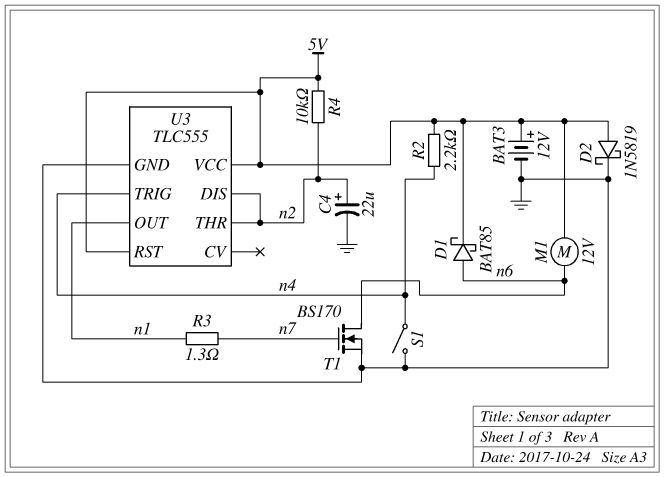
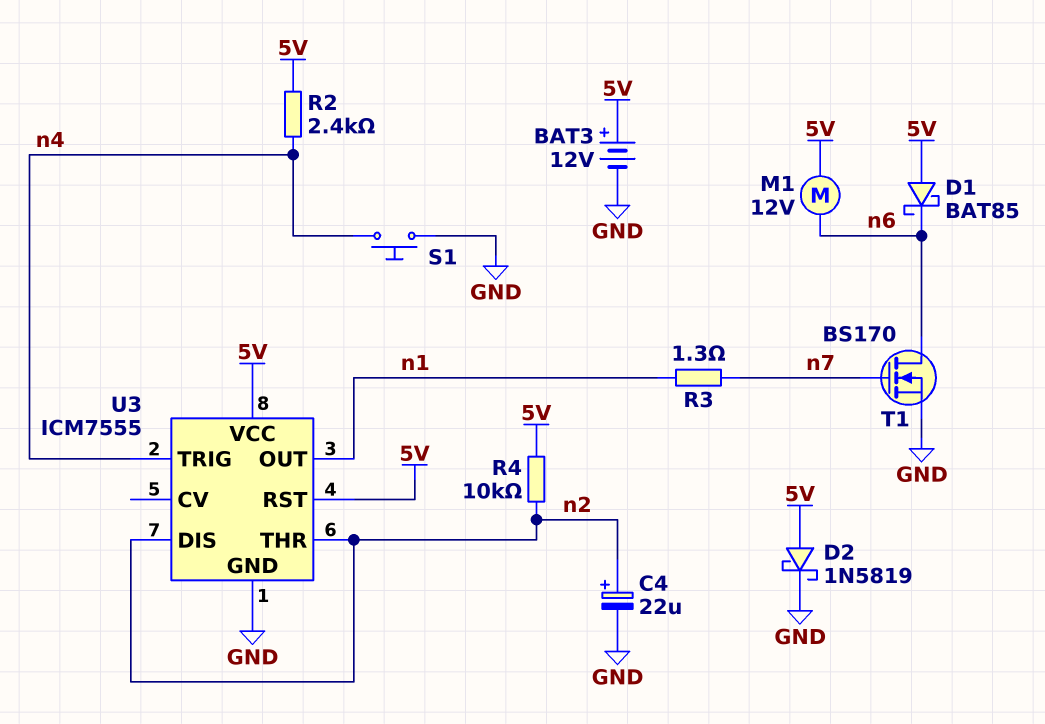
D1: schottky BAT85 (A n6, K 5V) -> schottky BAT85 (A 5V, K n6)
R2: 2.2k (5V, n4) -> 2.4k (5V, n4)
S1: switch (GND, n4) -> button (GND, n4)
U3: TLC555 -> ICM7555

